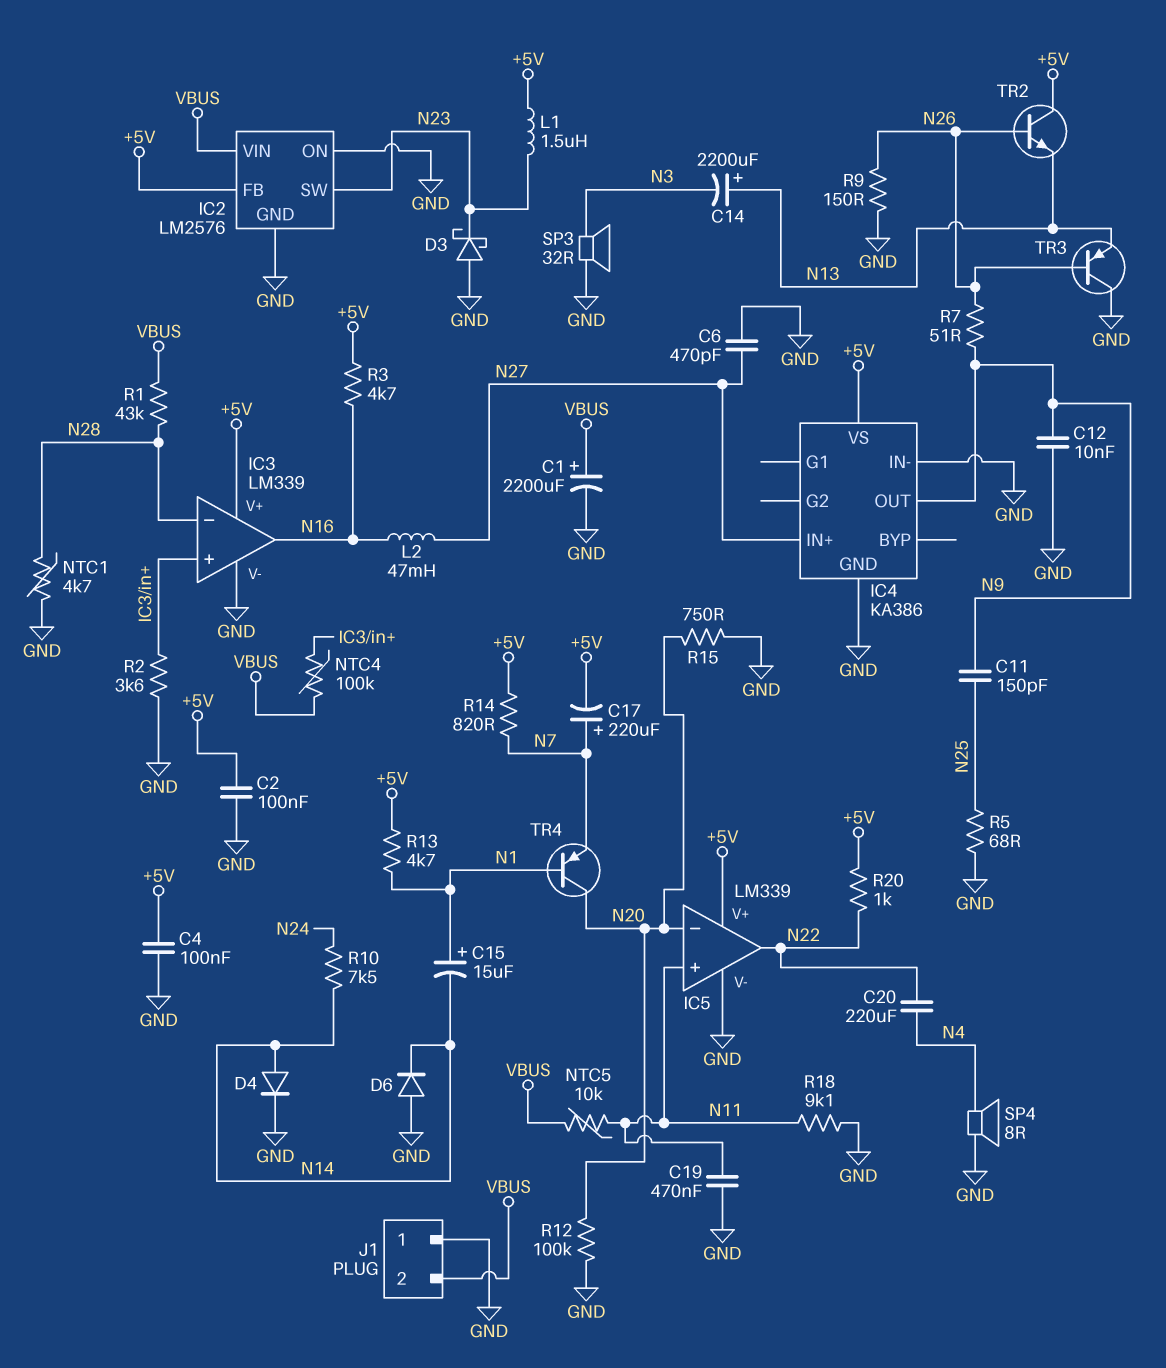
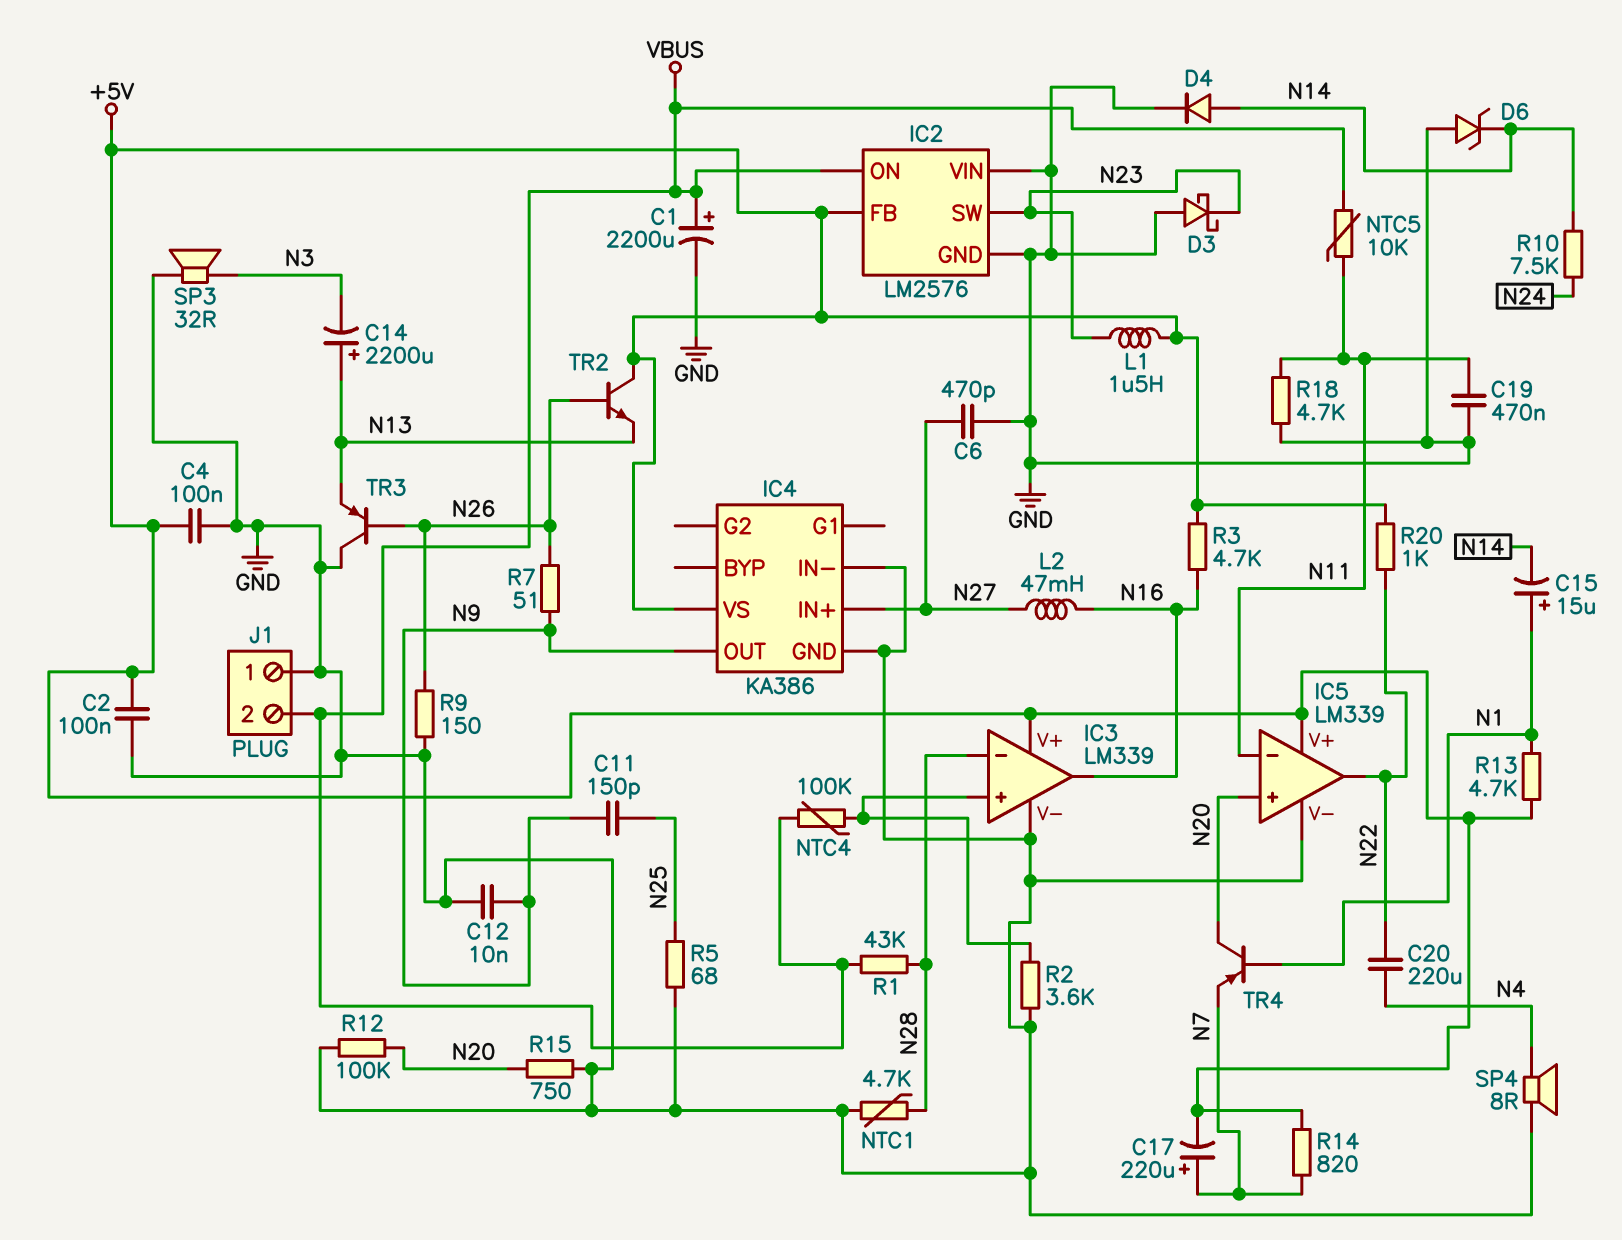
D6: diode (A GND, K N14) -> zener (A GND, K N14)
IC2 pin ON: GND -> VBUS
IC2 pin VIN: VBUS -> GND
IC5 pin in+: N11 -> N20
IC5 pin in-: N20 -> N11
R18: 9.1k (GND, N11) -> 4.7k (GND, N11)

